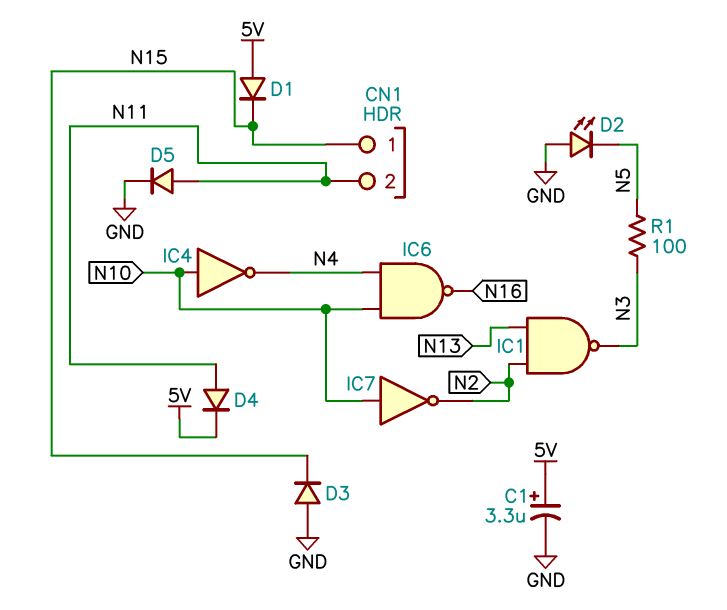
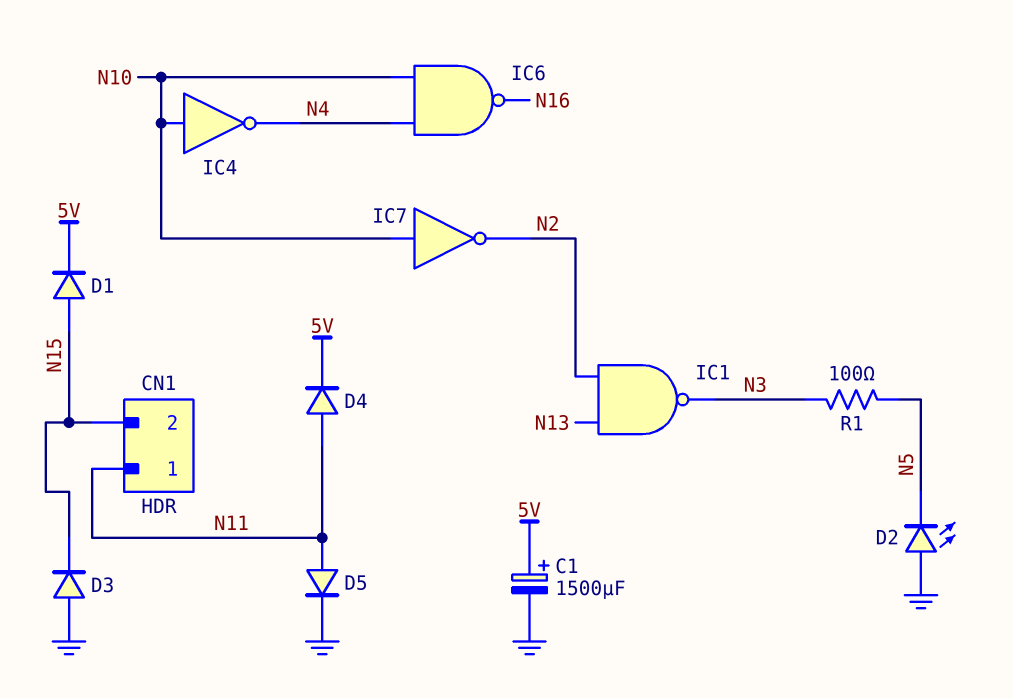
C1: 3.3uF (plus 5V, minus GND) -> 1500uF (plus 5V, minus GND)
CN1 pin 1: N15 -> N11
CN1 pin 2: N11 -> N15
D1: diode (A 5V, K N15) -> diode (A N15, K 5V)

